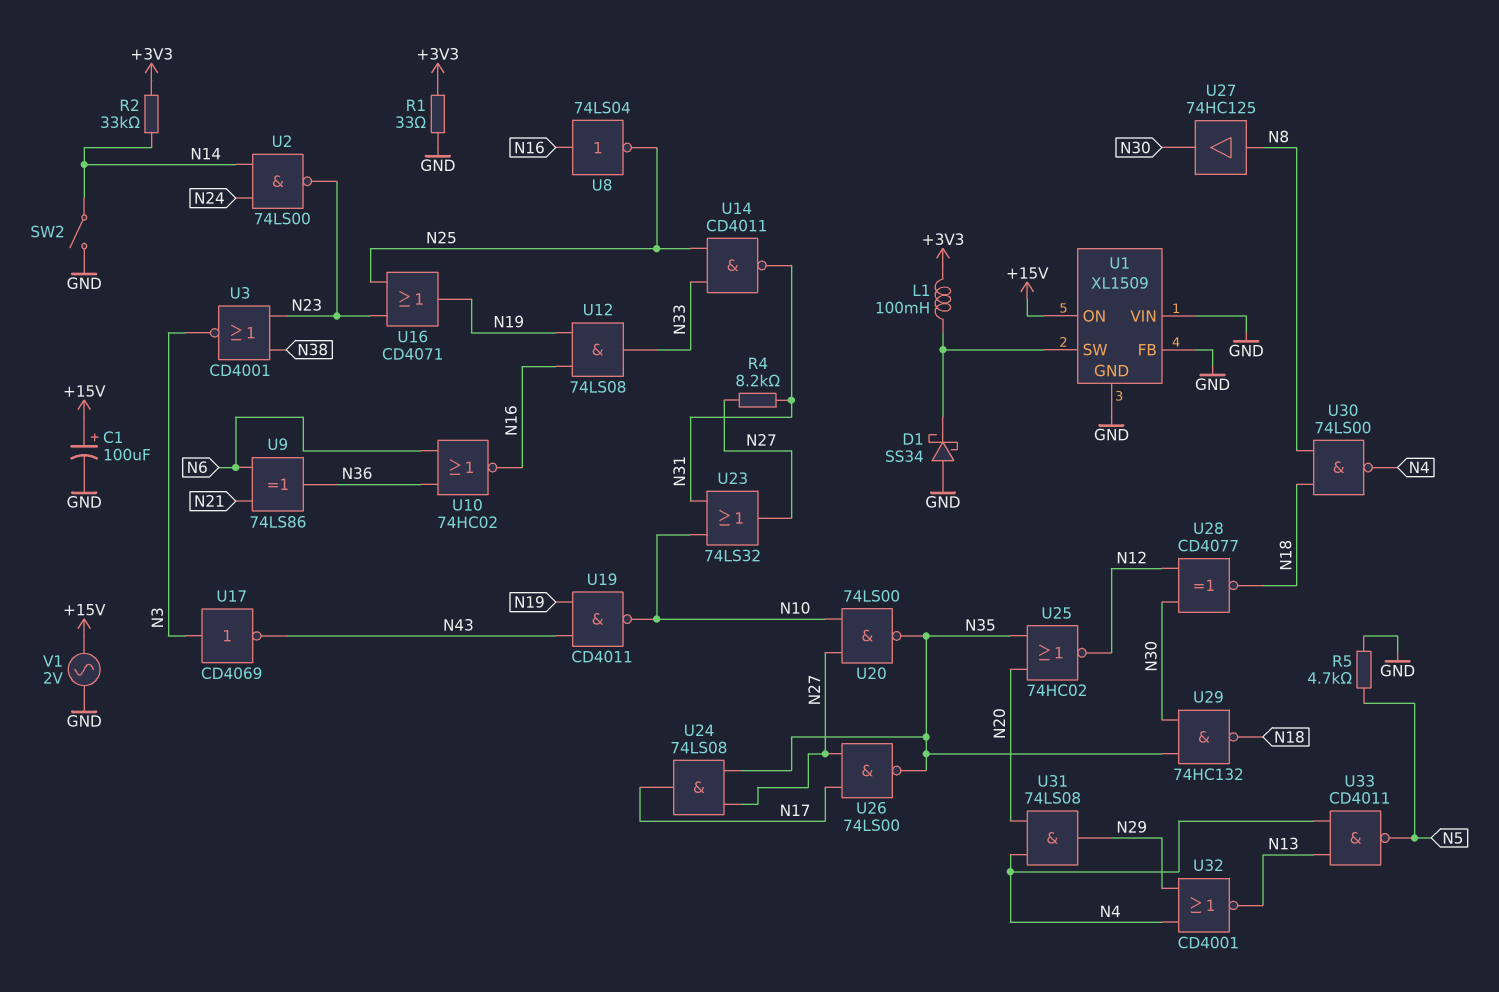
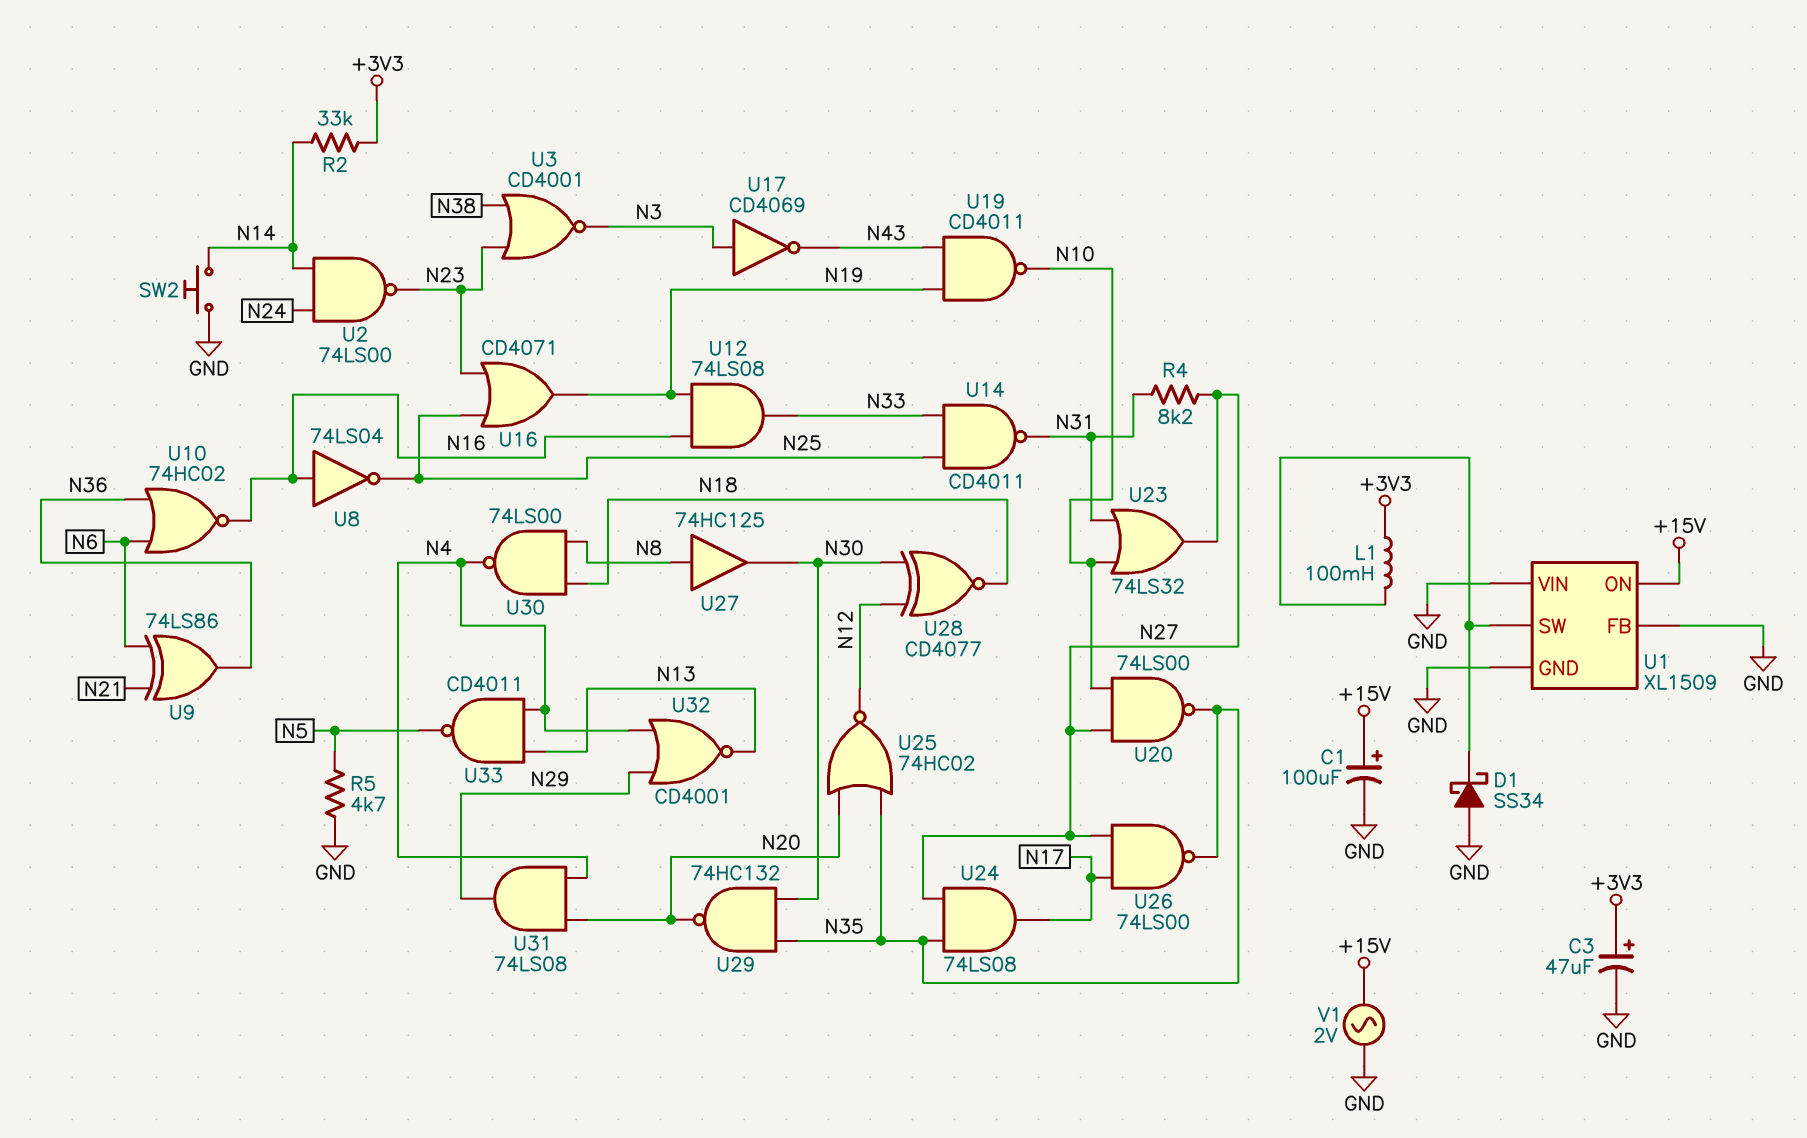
C3: none -> 47uF (plus +3V3, minus GND)
R1: 33 (+3V3, GND) -> none
SW2: switch (GND, N14) -> button (GND, N14)
U29: NAND 74HC132 (in N30, in N35, out N18) -> NAND 74HC132 (in N30, in N35, out N20)

